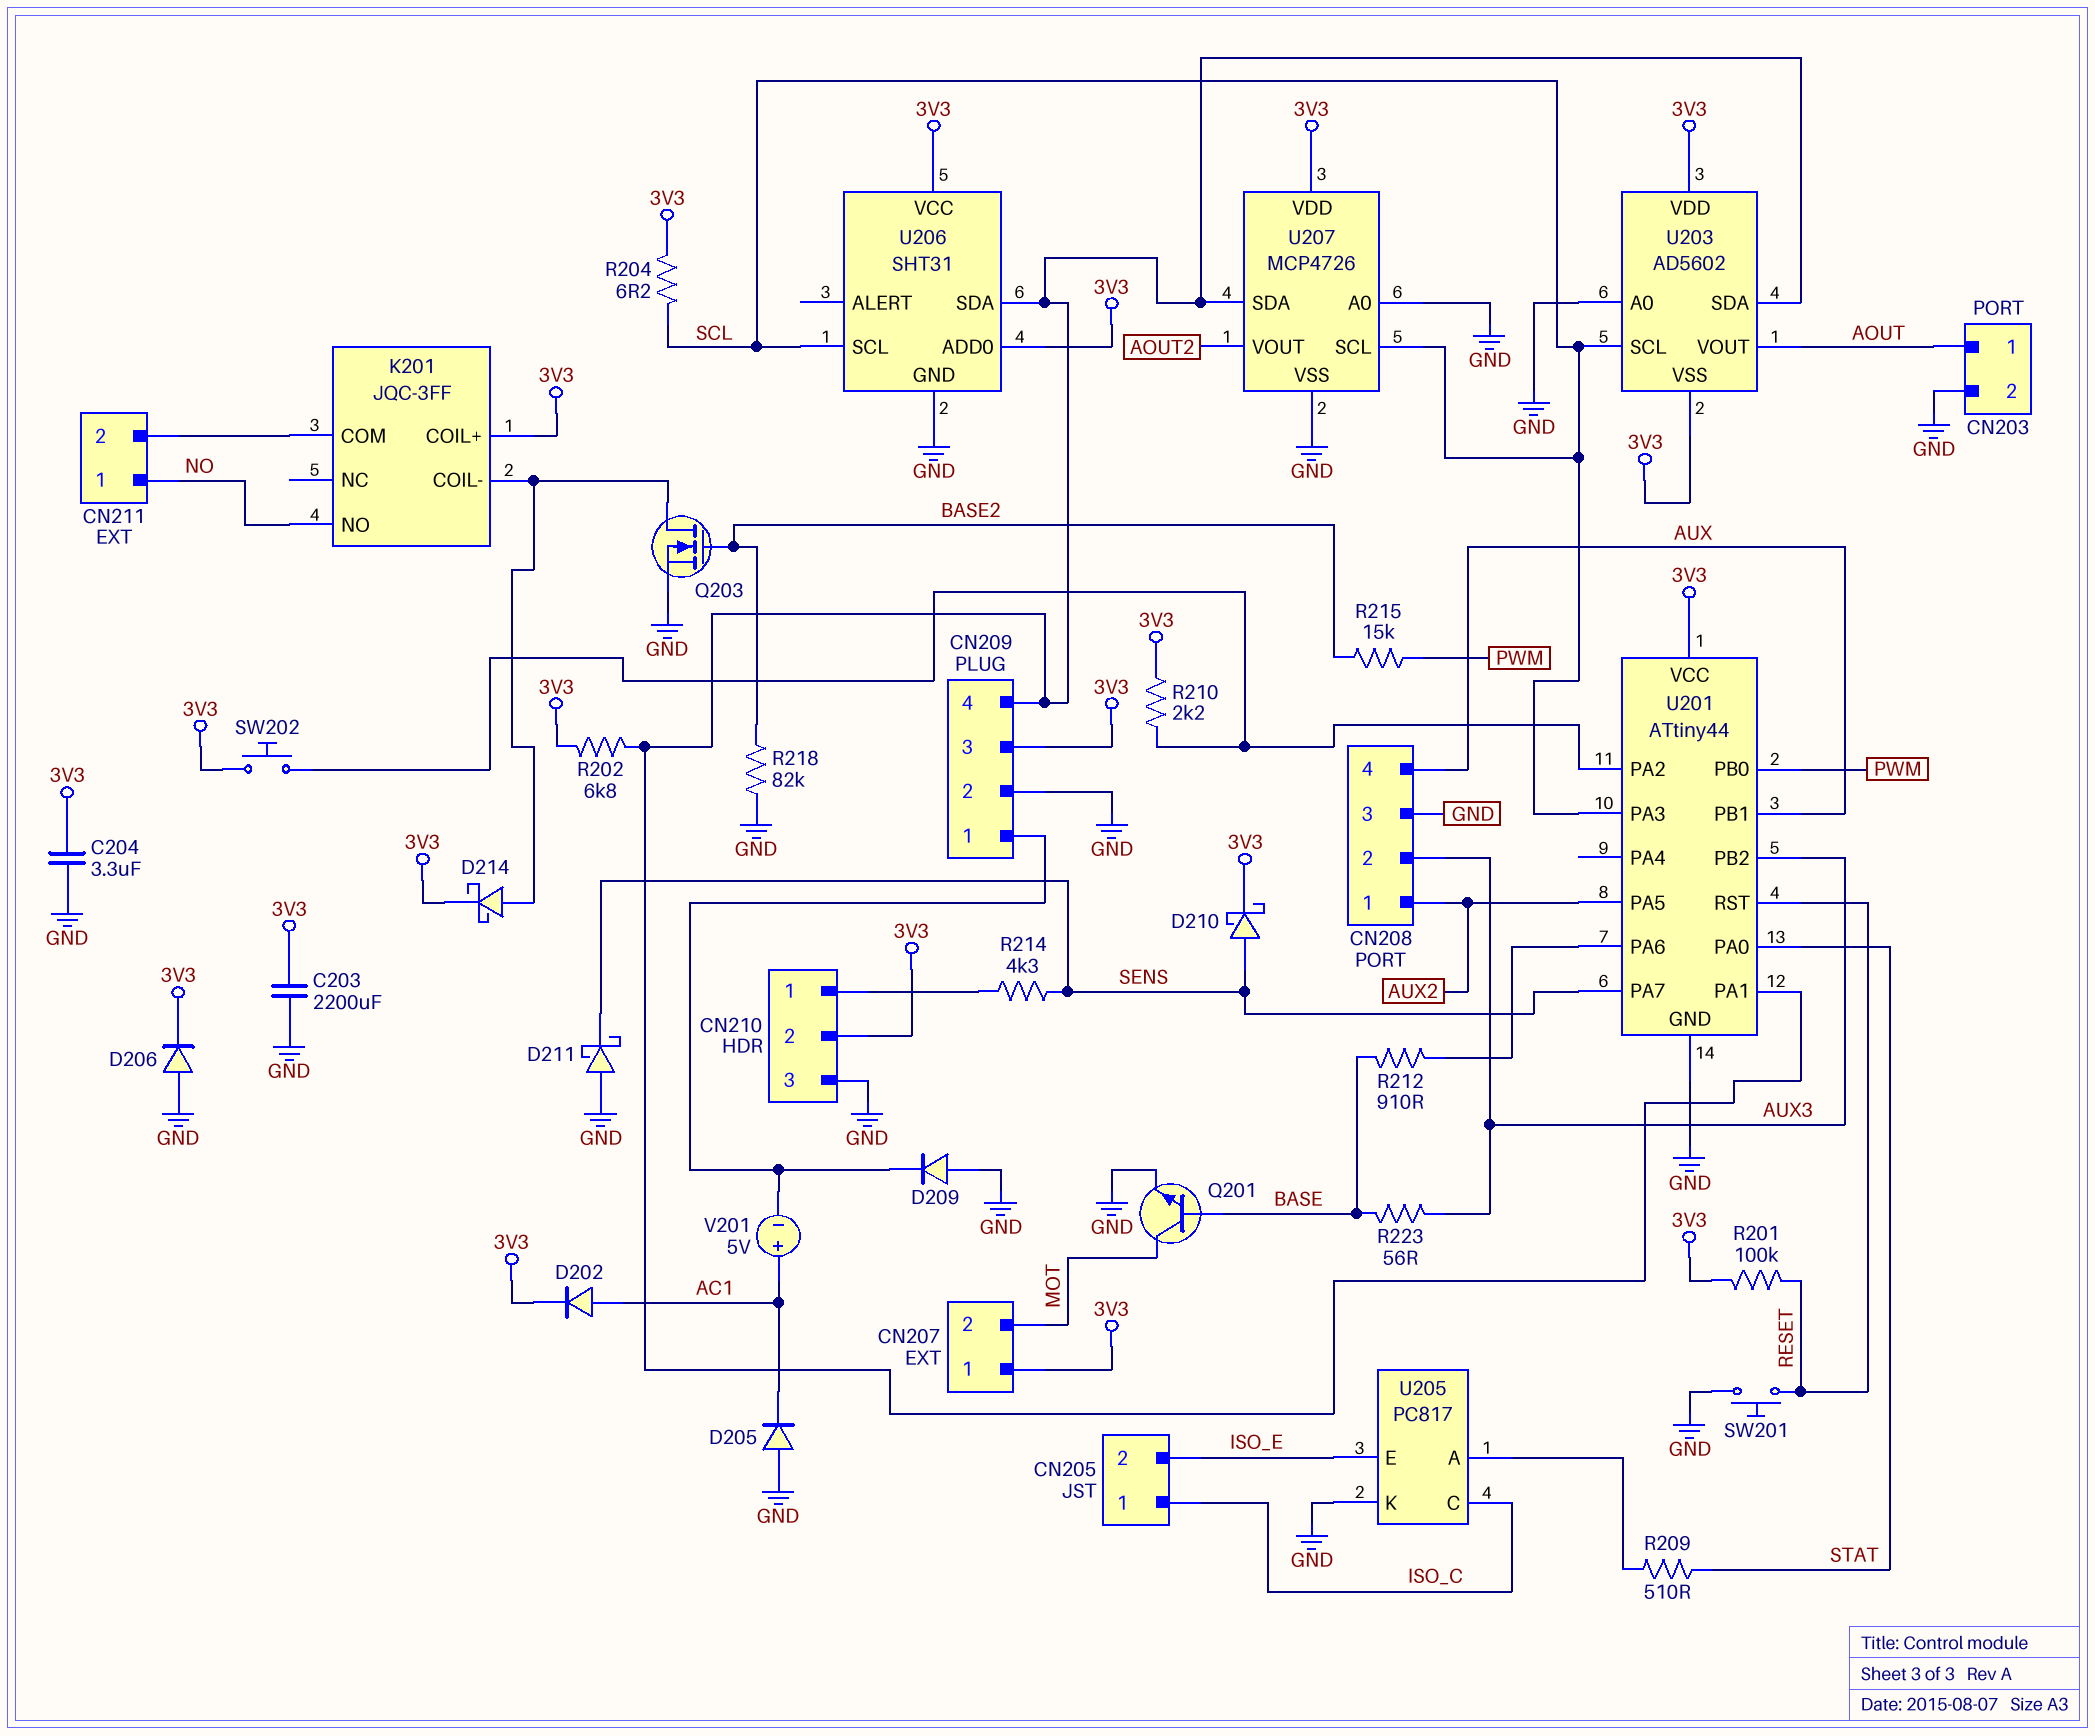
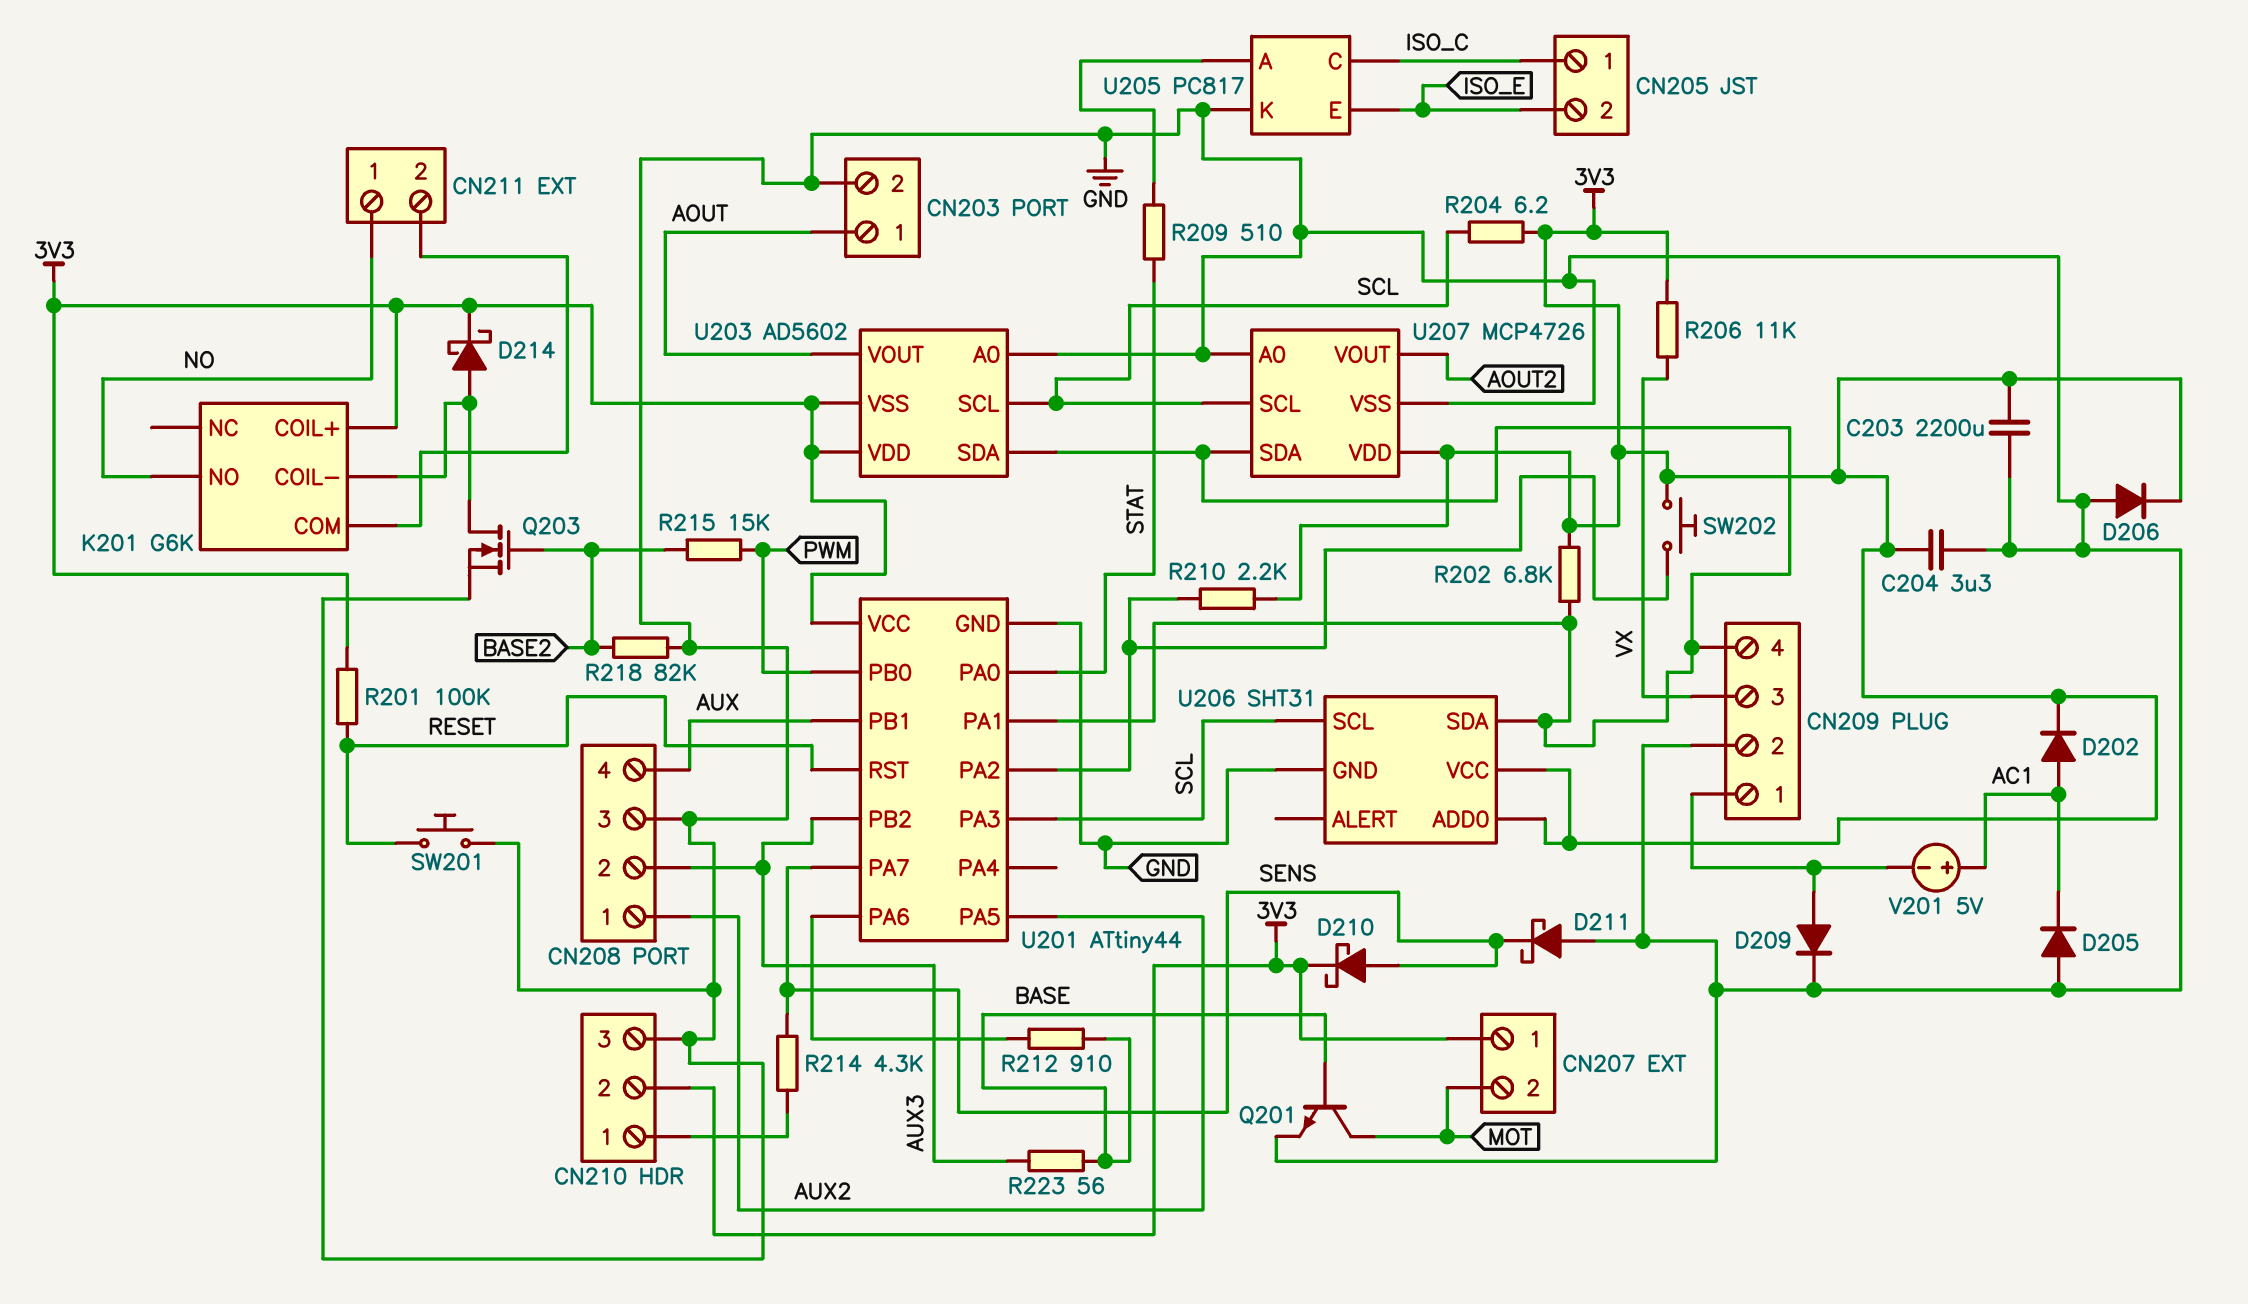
CN209 pin 3: 3V3 -> VX
D209: diode (A GND, K CN209/1) -> diode (A CN209/1, K GND)
K201: JQC-3FF -> G6K
R206: none -> 11k (3V3, VX)

